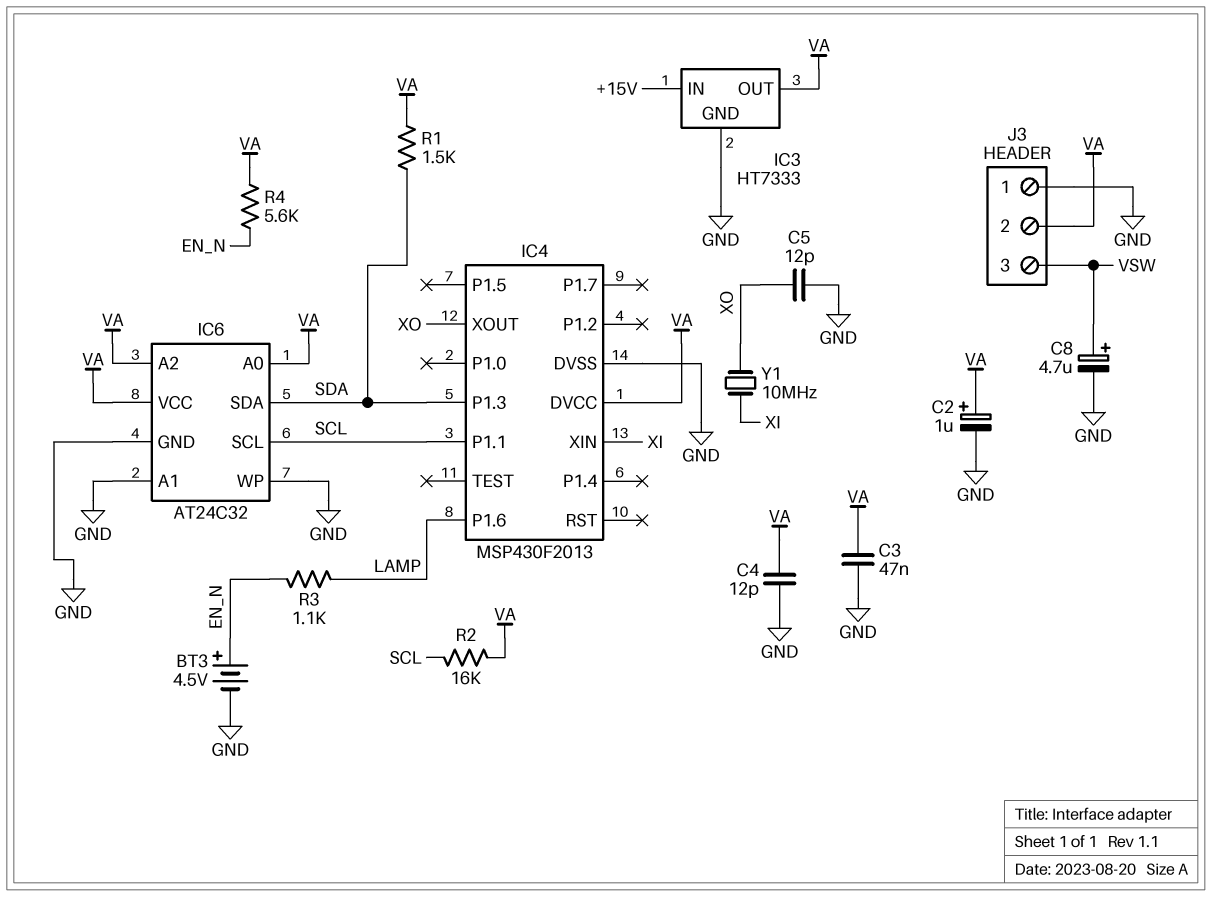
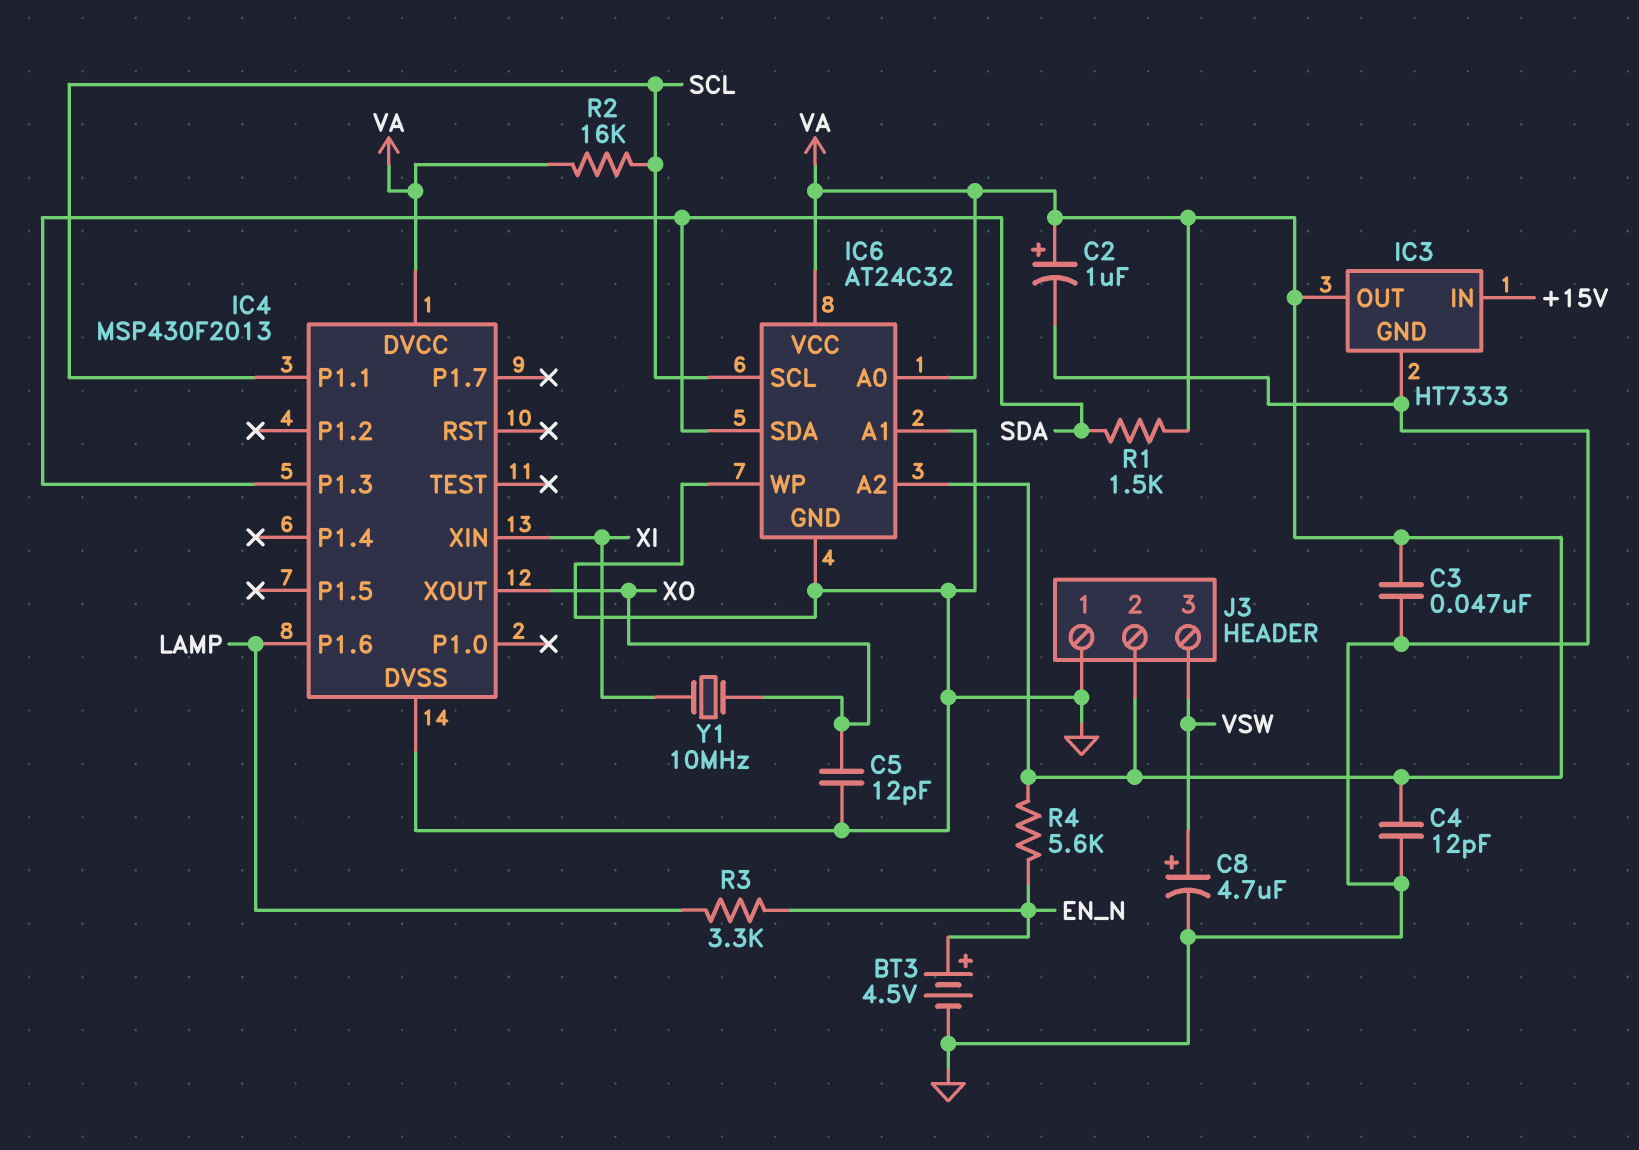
R3: 1.1k (EN_N, LAMP) -> 3.3k (EN_N, LAMP)

